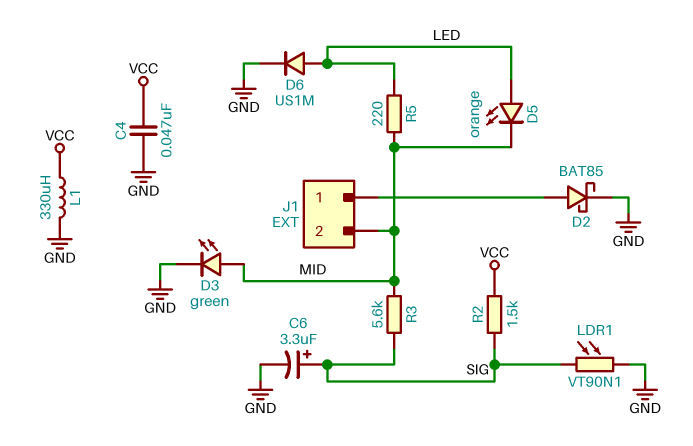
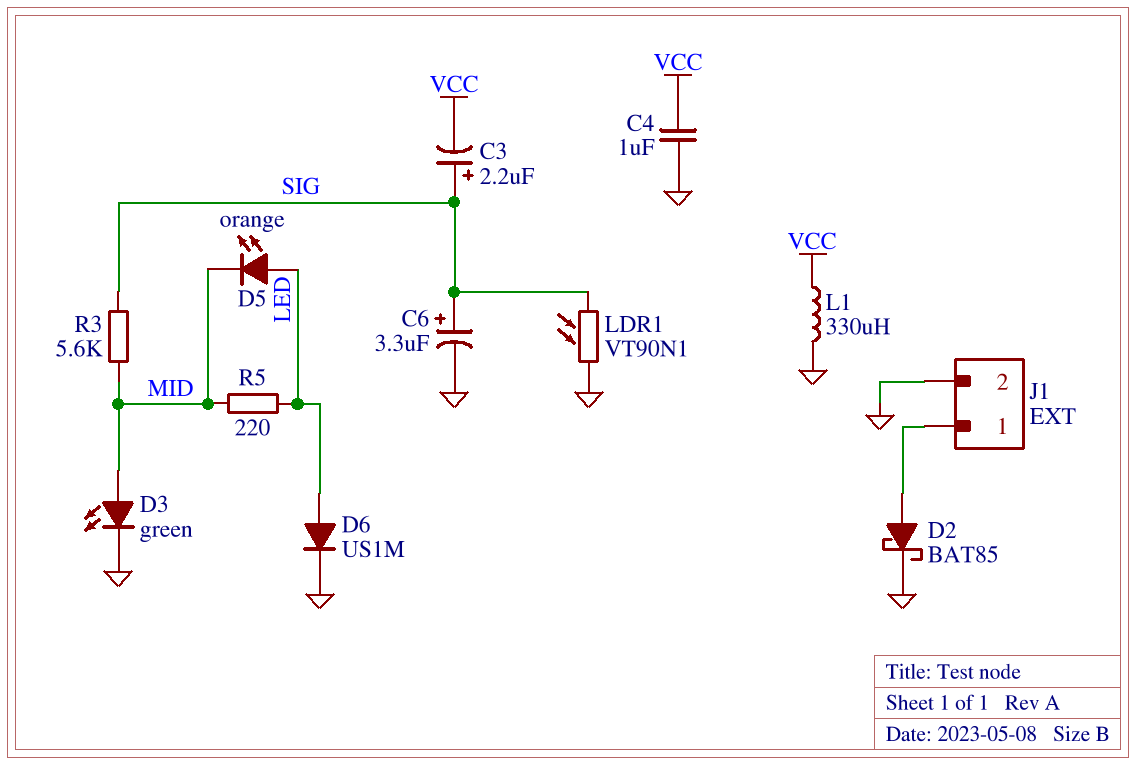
C3: none -> 2.2uF (plus SIG, minus VCC)
C4: 47nF (GND, VCC) -> 1uF (GND, VCC)
J1 pin 2: MID -> GND
R2: 1.5k (SIG, VCC) -> none

